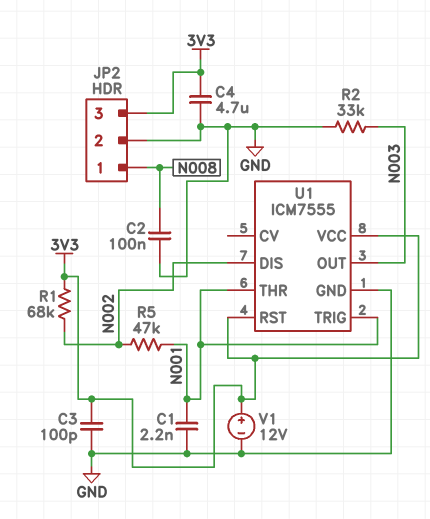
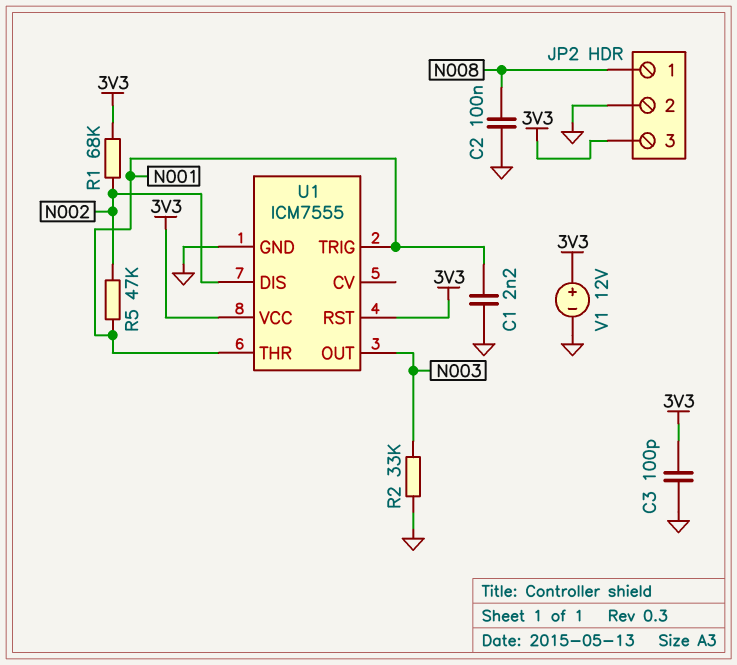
C4: 4.7uF (3V3, GND) -> none

